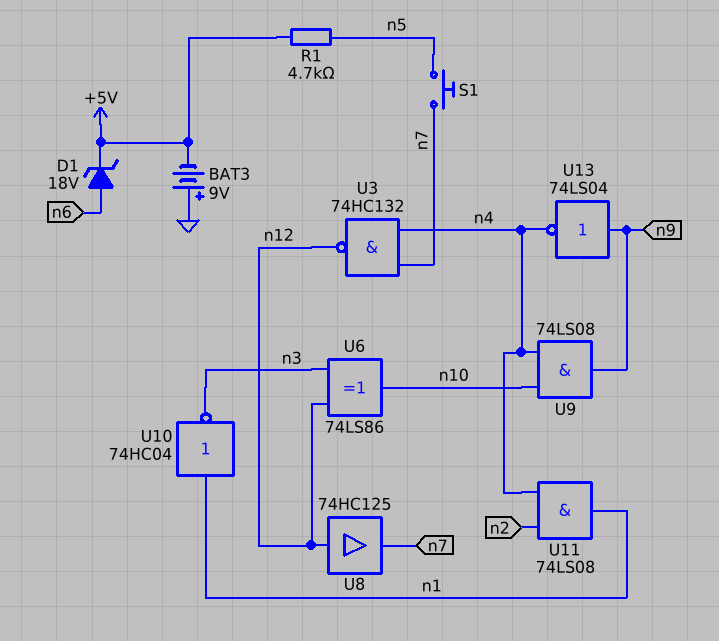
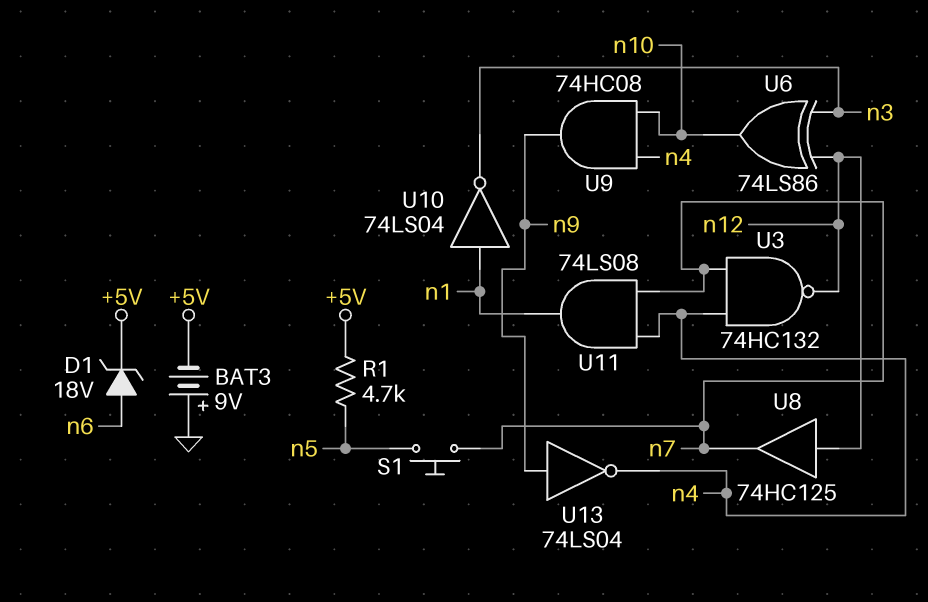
U9: AND 74LS08 (in n4, in n10, out n9) -> AND 74HC08 (in n4, in n10, out n9)
U10: NOT 74HC04 (in n1, out n3) -> NOT 74LS04 (in n1, out n3)
U11: AND 74LS08 (in n2, in n4, out n1) -> AND 74LS08 (in n4, in n7, out n1)

